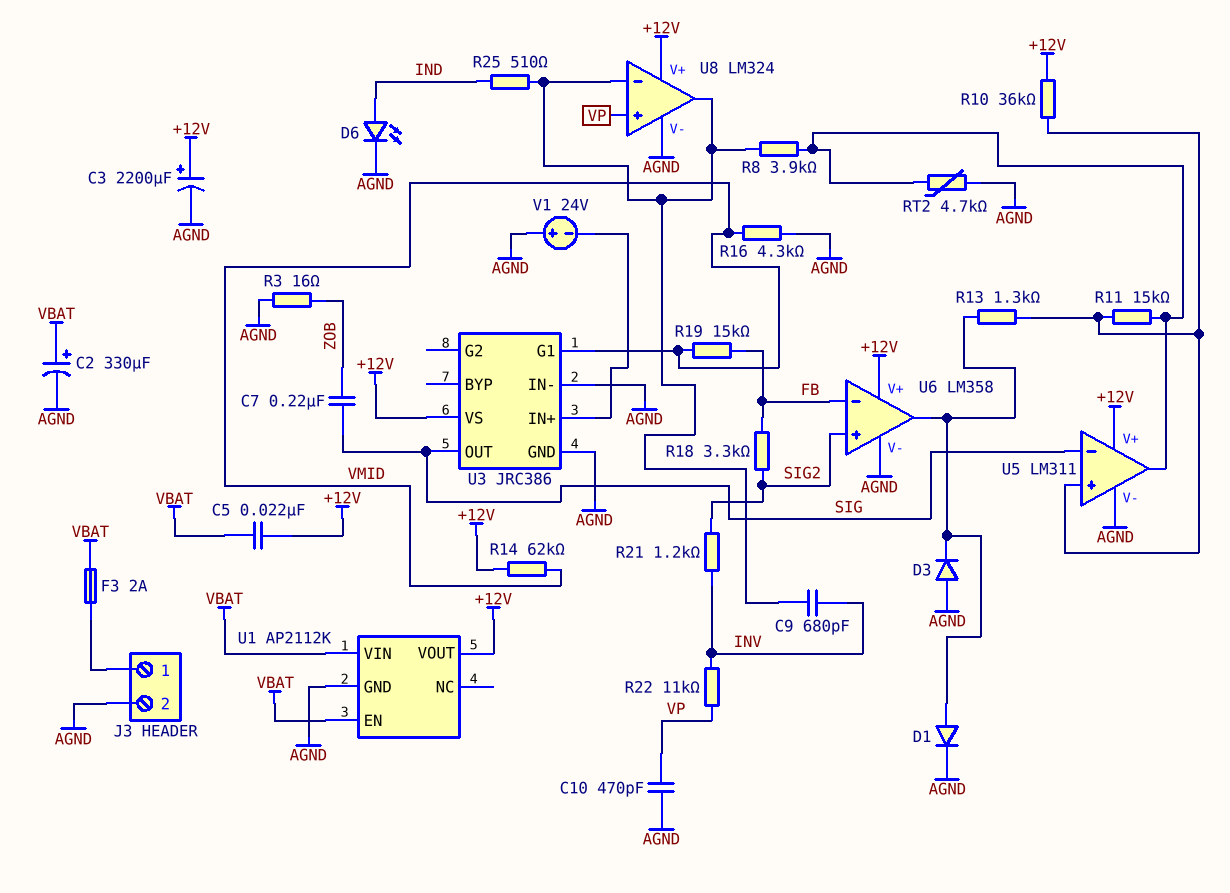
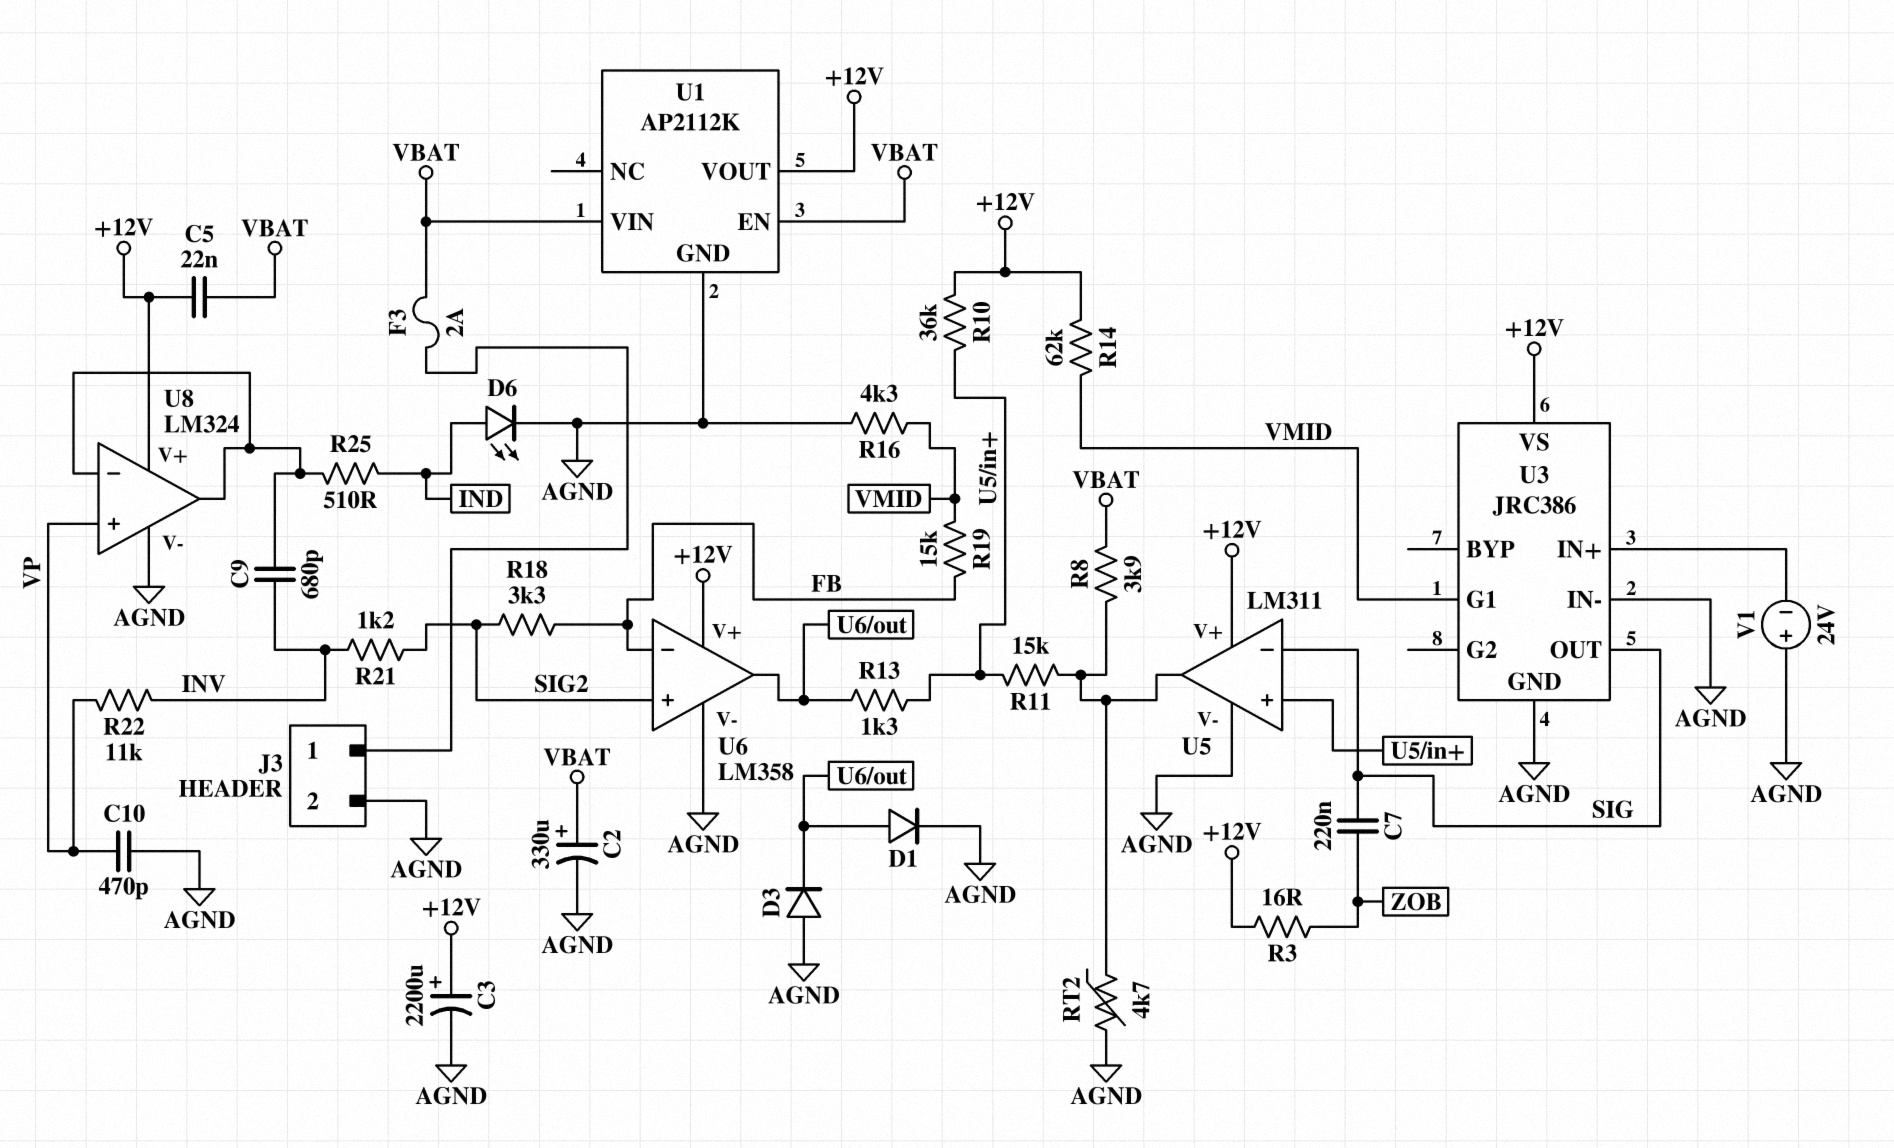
R3: 16 (AGND, ZOB) -> 16 (+12V, ZOB)
R8: 3.9k (U5/out, U8/in-) -> 3.9k (U5/out, VBAT)

